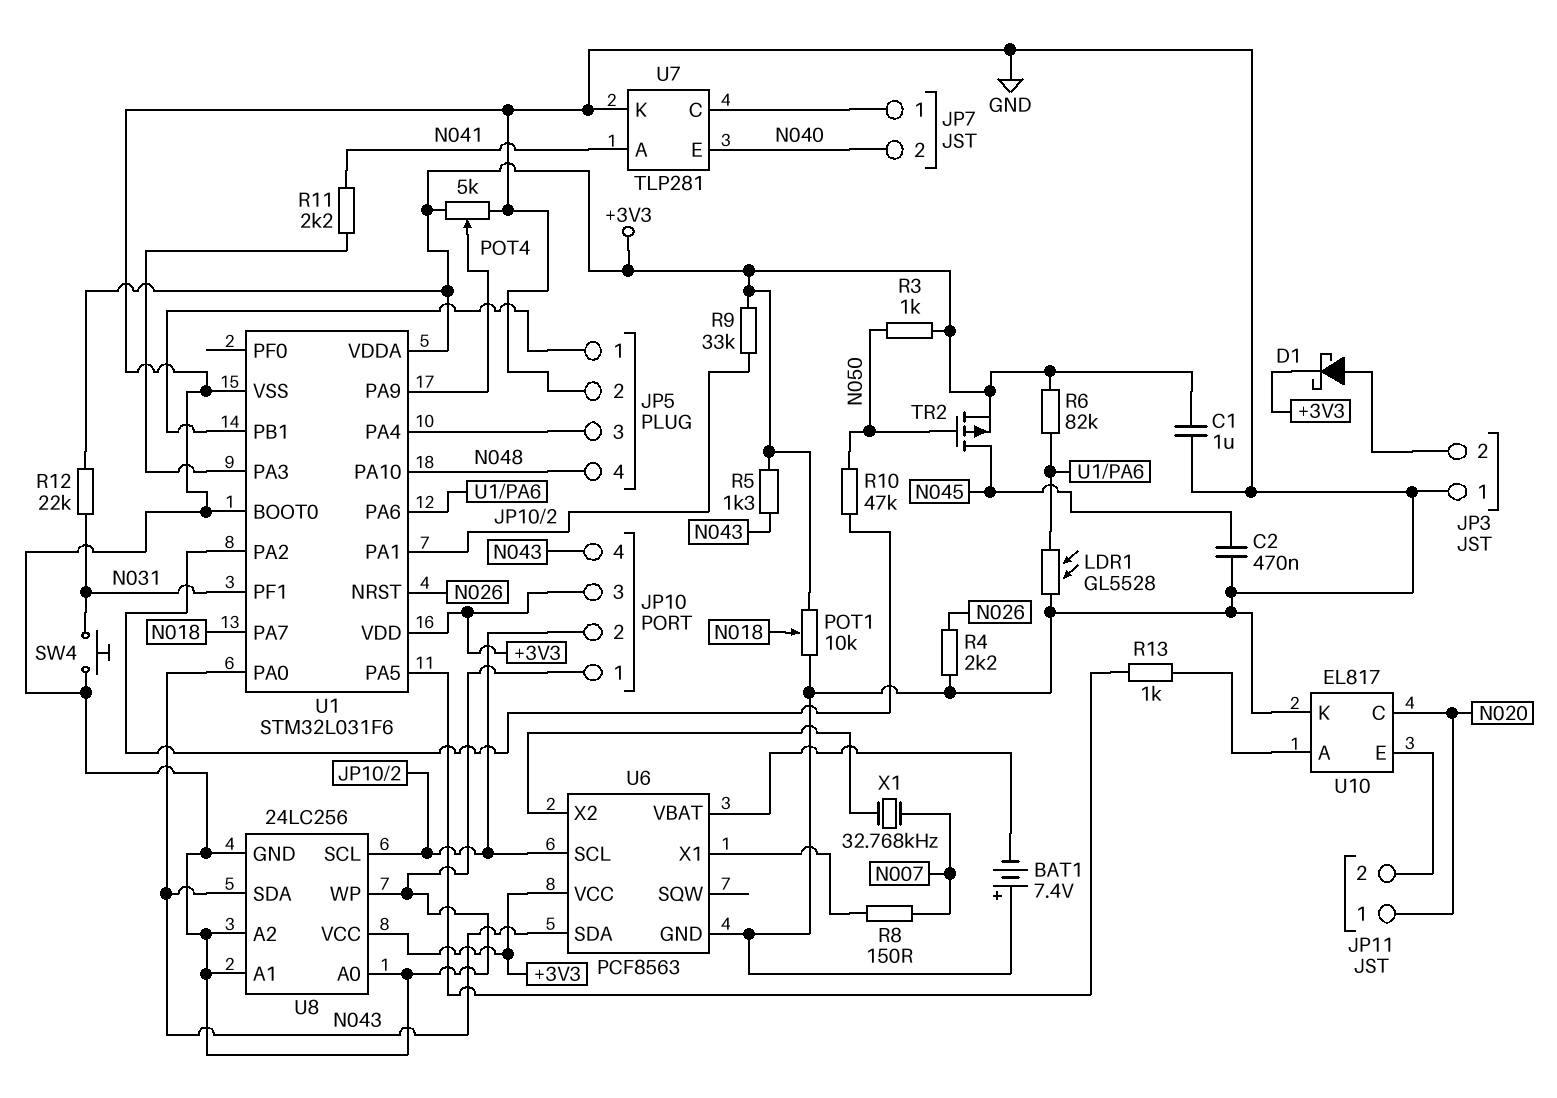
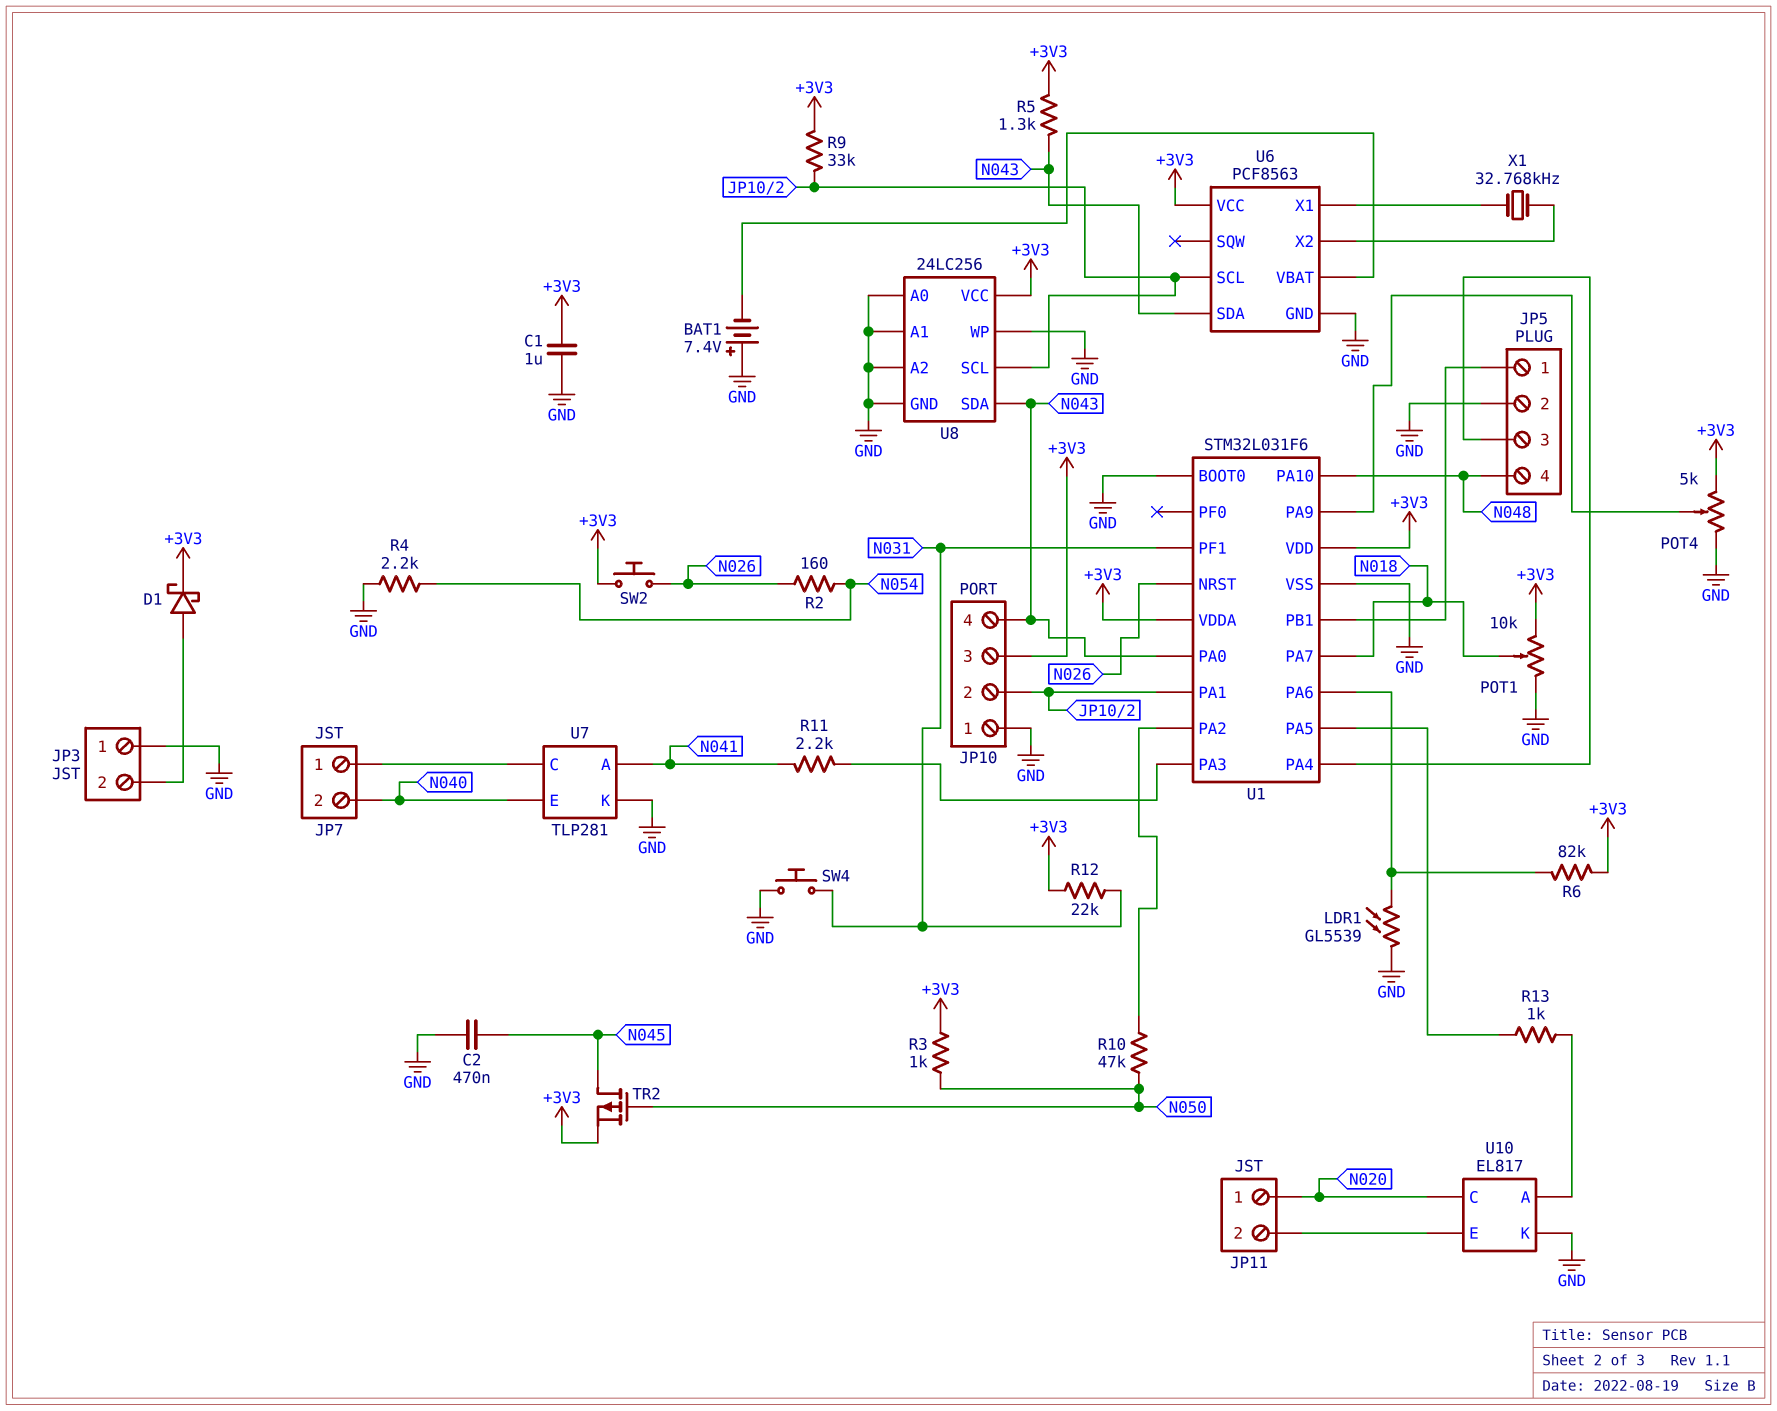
LDR1: GL5528 (GND, U1/PA6) -> GL5539 (GND, U1/PA6)
R2: none -> 160 (N026, N054)
R4: 2.2k (GND, N026) -> 2.2k (GND, N054)
R8: 150 (N007, U6/X1) -> none
SW2: none -> button (+3V3, N026)
X1: 32.768kHz (N007, U6/X2) -> 32.768kHz (U6/X1, U6/X2)

